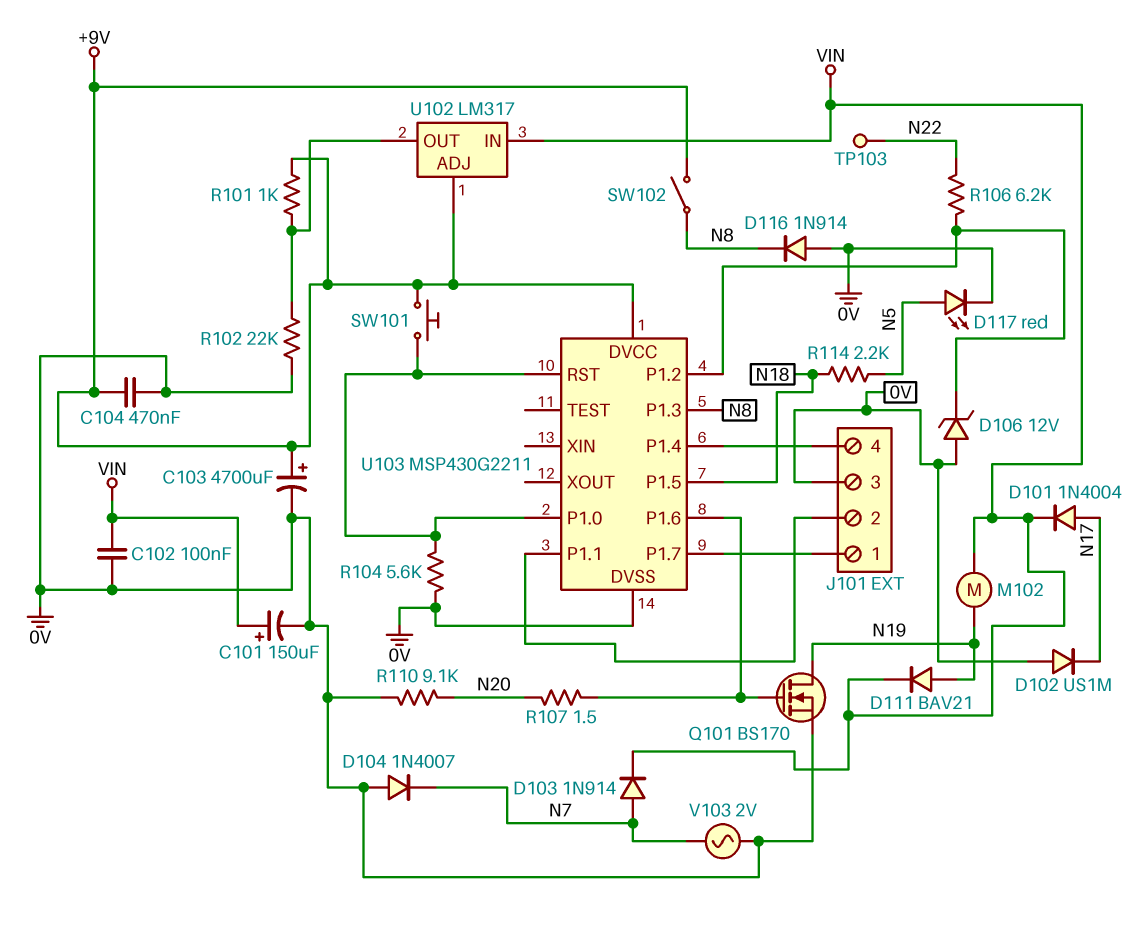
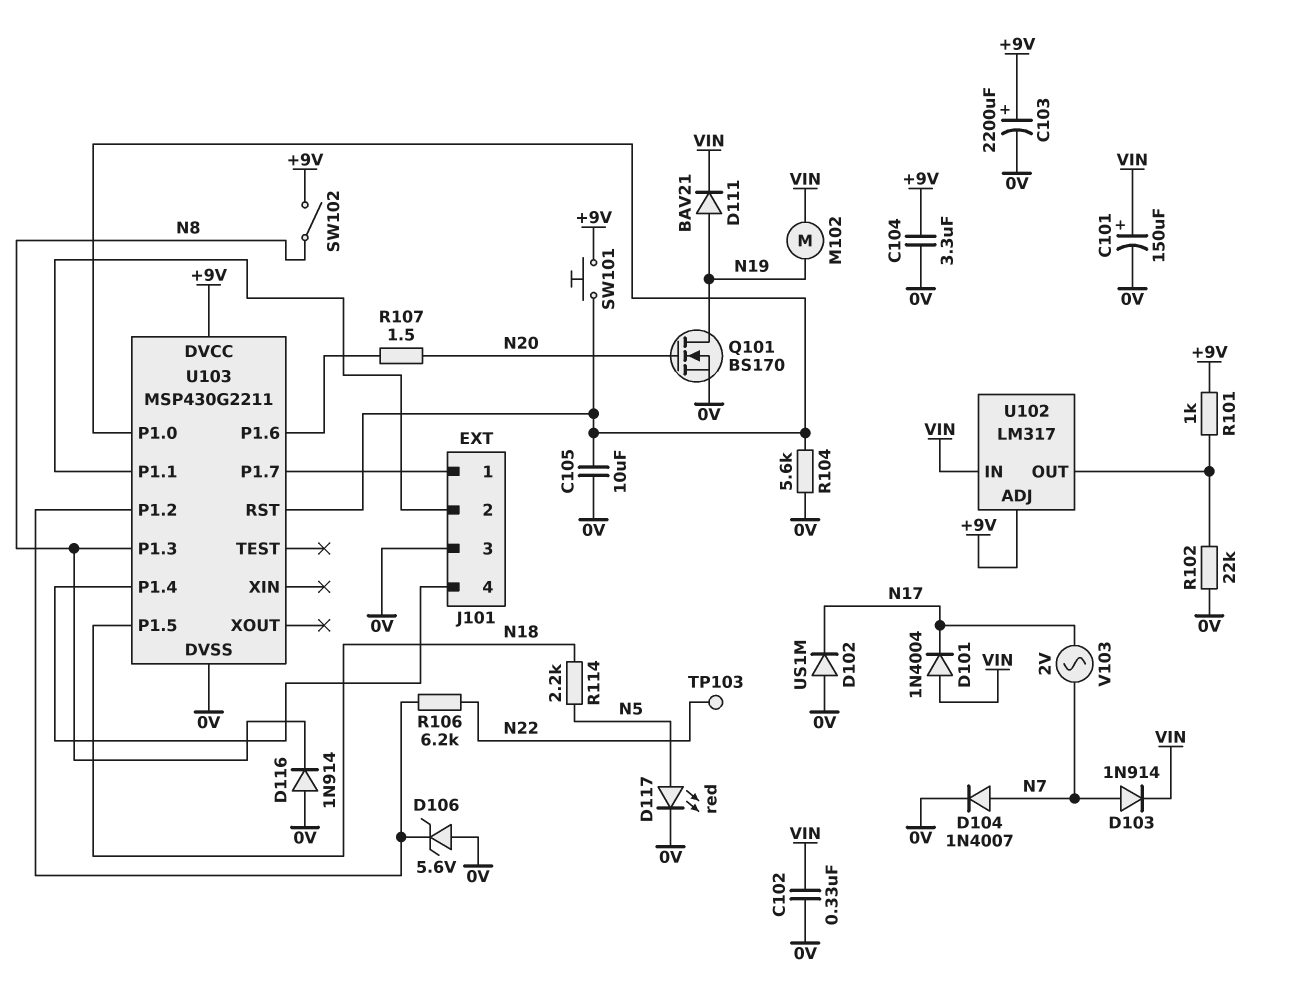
C102: 100nF (0V, VIN) -> 330nF (0V, VIN)
C103: 4700uF (plus +9V, minus 0V) -> 2200uF (plus +9V, minus 0V)
C104: 470nF (+9V, 0V) -> 3.3uF (+9V, 0V)
C105: none -> 10uF (0V, U103/P1.0)
D101: diode 1N4004 (A N17, K VIN) -> diode 1N4004 (A VIN, K N17)
D104: diode 1N4007 (A 0V, K N7) -> diode 1N4007 (A N7, K 0V)
D106: zener 12V (A 0V, K U103/P1.2) -> zener 5.6V (A 0V, K U103/P1.2)
Q101: NMOS BS170 (G U103/P1.6, D N19, S 0V) -> NMOS BS170 (G N20, D N19, S 0V)
R110: 9.1k (0V, N20) -> none
V103: AC 2V (0V, N7) -> AC 2V (N7, N17)

